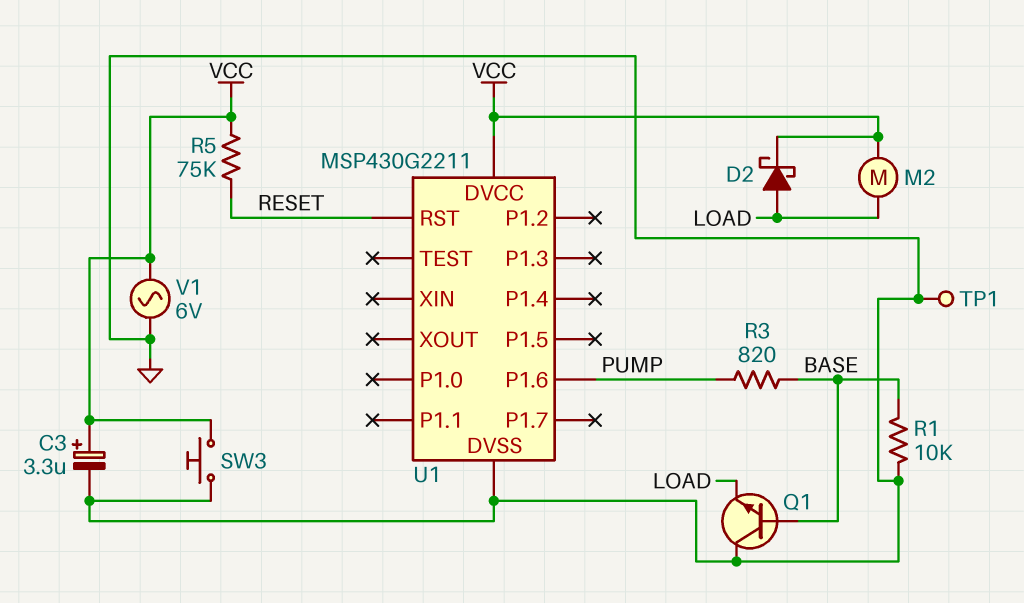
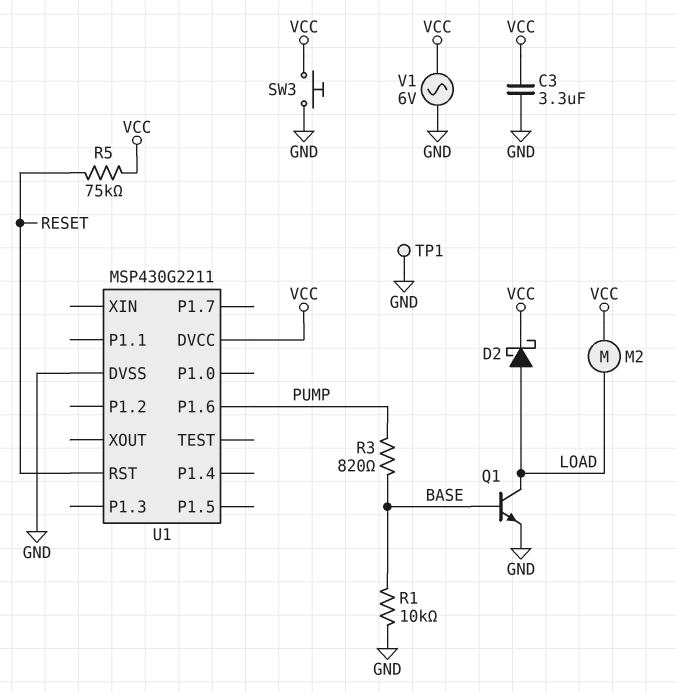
C3: 3.3uF (plus VCC, minus GND) -> 3.3uF (GND, VCC)
Q1: NPN (B BASE, C GND, E LOAD) -> NPN (B BASE, C LOAD, E GND)

